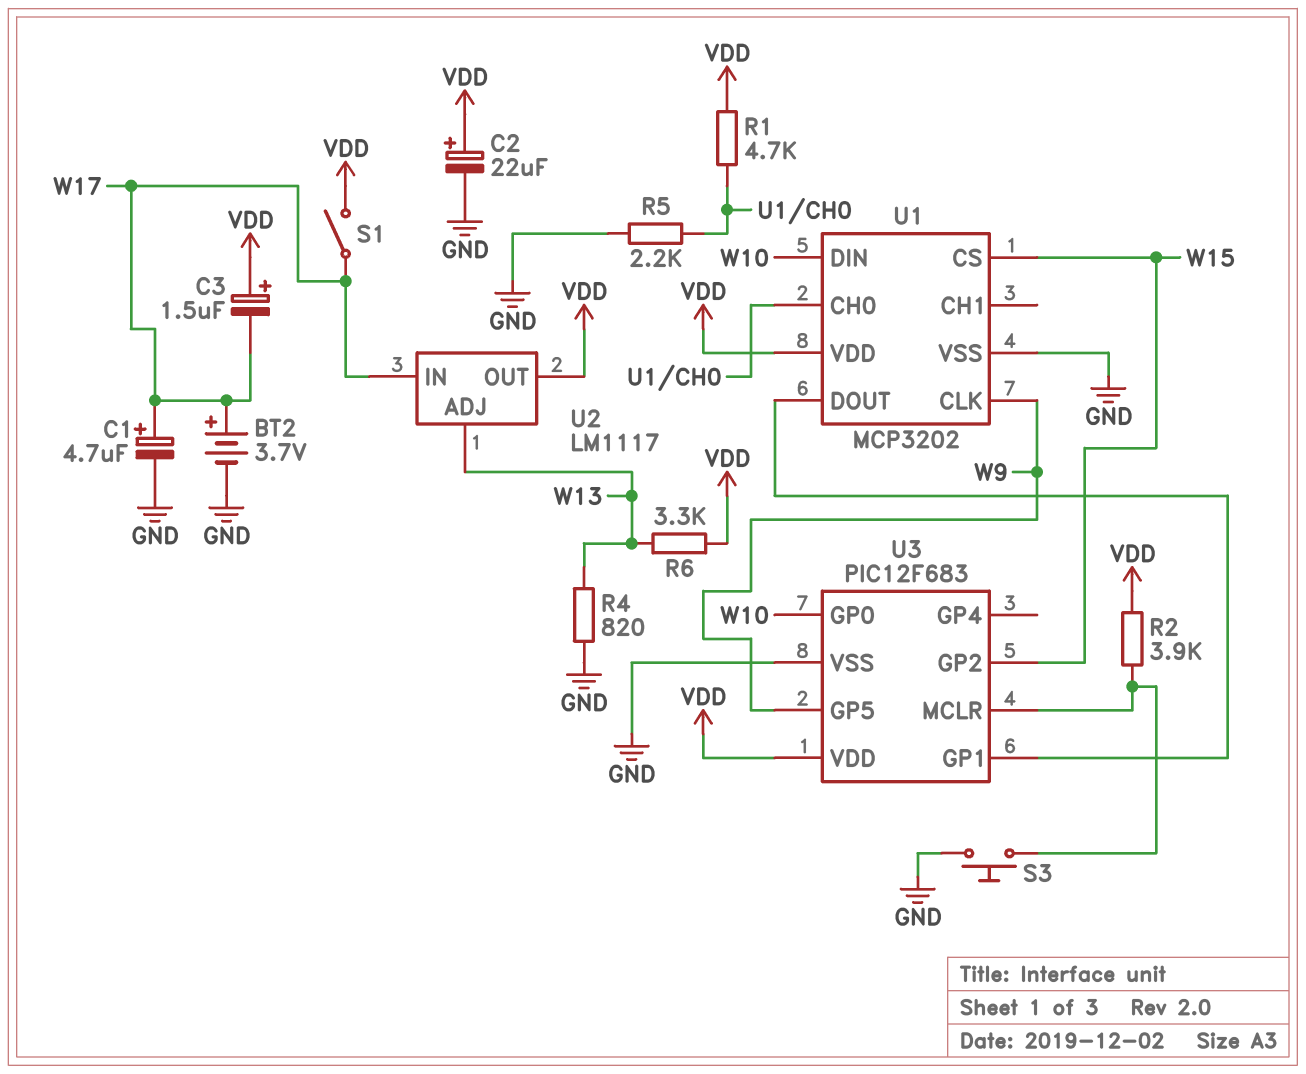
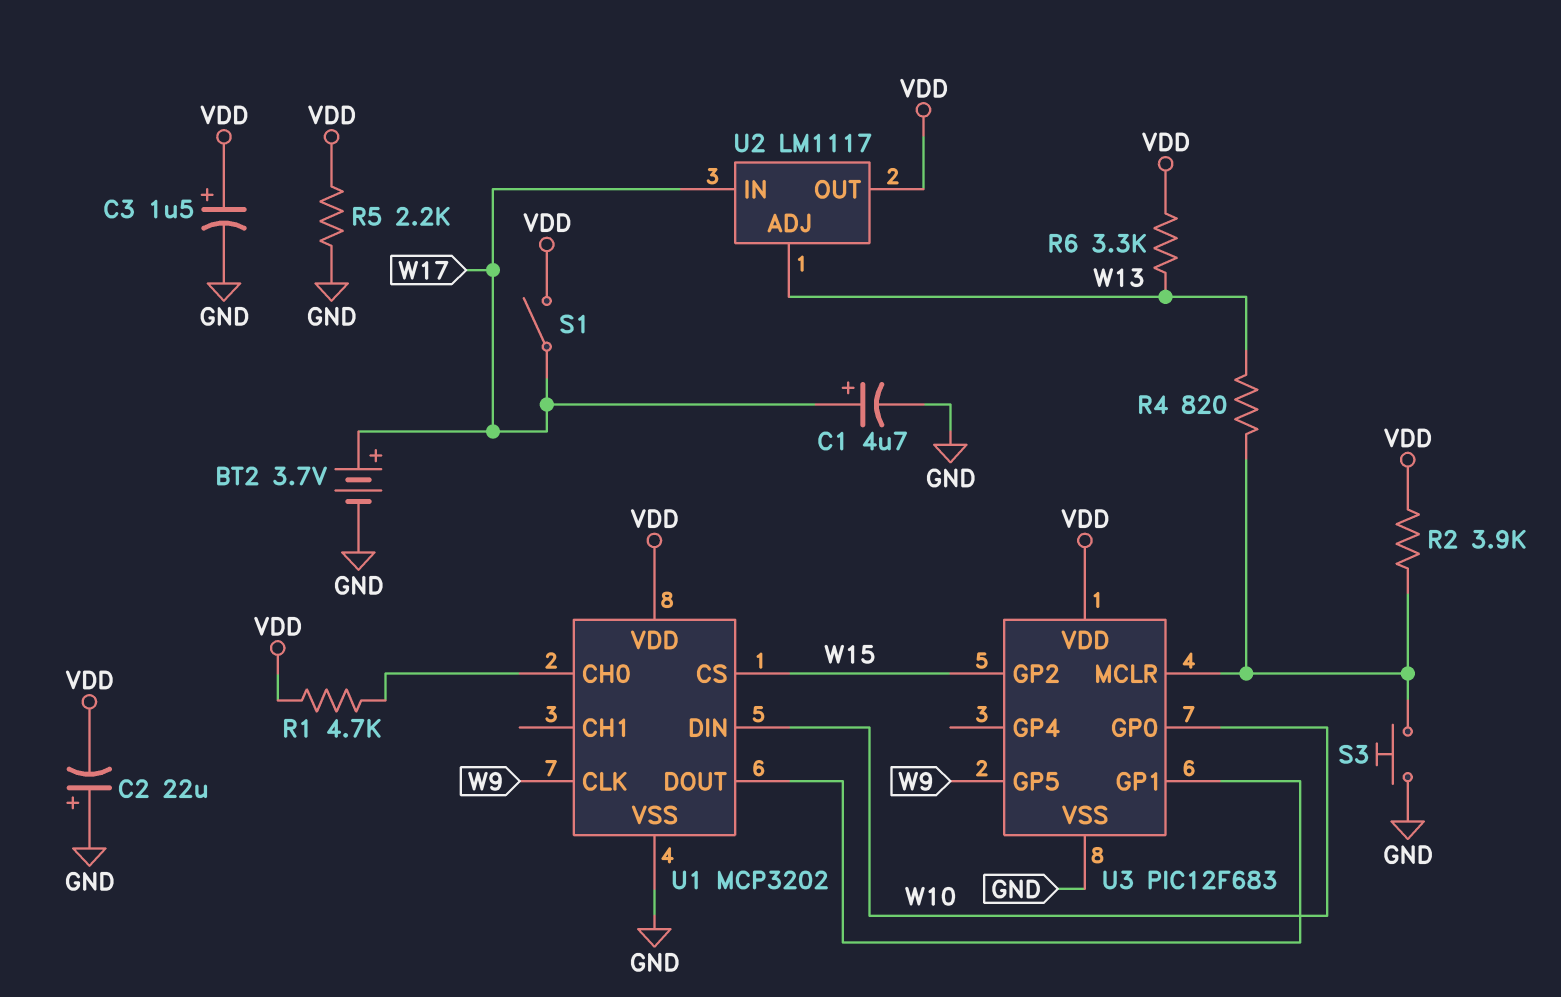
C2: 22uF (plus VDD, minus GND) -> 22uF (plus GND, minus VDD)
C3: 1.5uF (plus VDD, minus W17) -> 1.5uF (plus VDD, minus GND)
R4: 820 (GND, W13) -> 820 (U3/MCLR, W13)
R5: 2.2k (GND, U1/CH0) -> 2.2k (GND, VDD)

